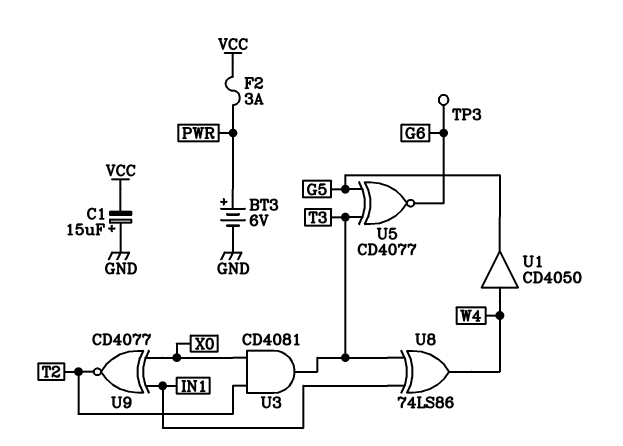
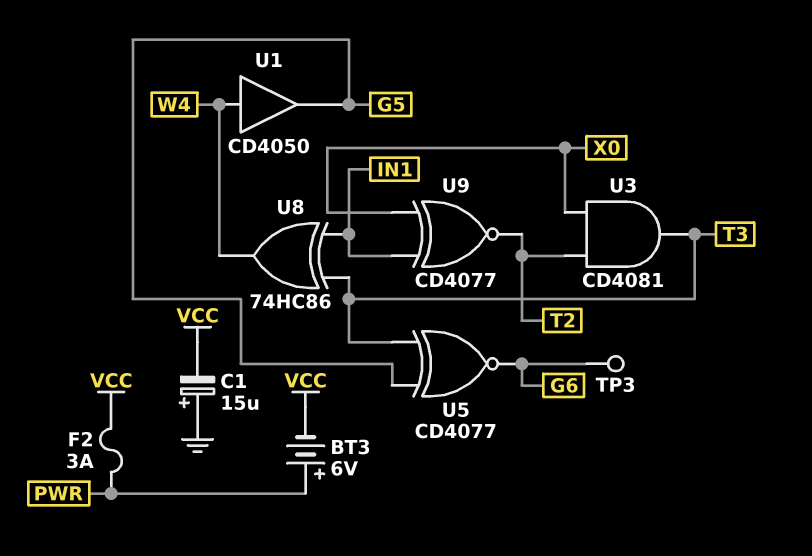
BT3: 6V (plus PWR, minus GND) -> 6V (plus PWR, minus VCC)
U8: XOR 74LS86 (in IN1, in T3, out W4) -> XOR 74HC86 (in IN1, in T3, out W4)

